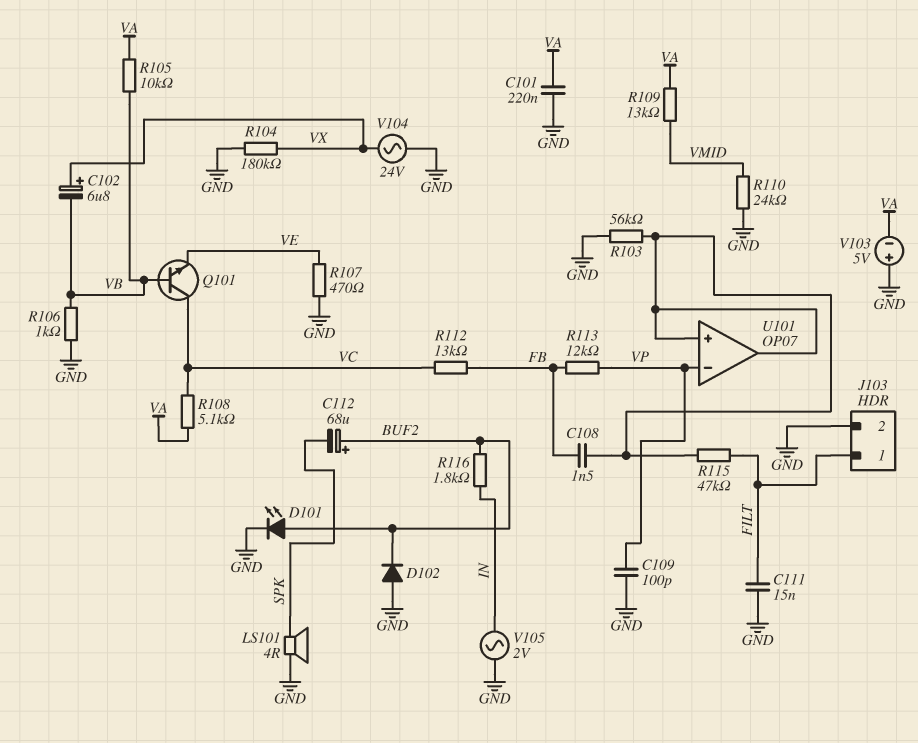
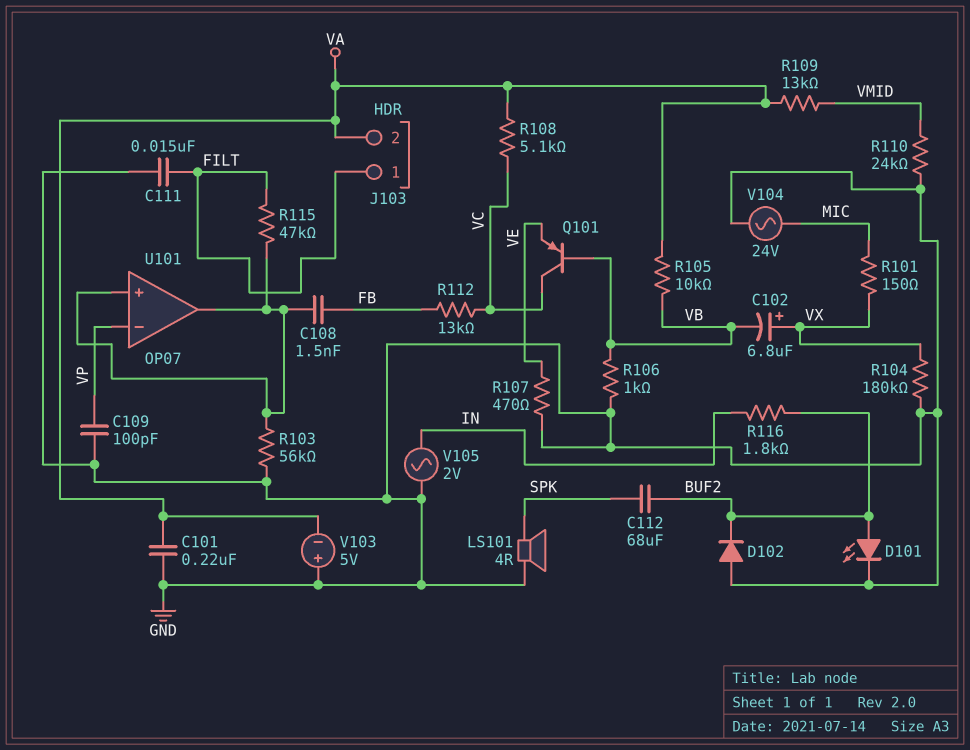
C112: 68uF (plus BUF2, minus SPK) -> 68uF (BUF2, SPK)
J103 pin 2: GND -> VA
Q101: NPN (B VB, C VC, E VE) -> PNP (B VB, C VC, E VE)
R101: none -> 150 (MIC, VX)
R113: 12k (FB, VP) -> none
V104: AC 24V (GND, VX) -> AC 24V (GND, MIC)

